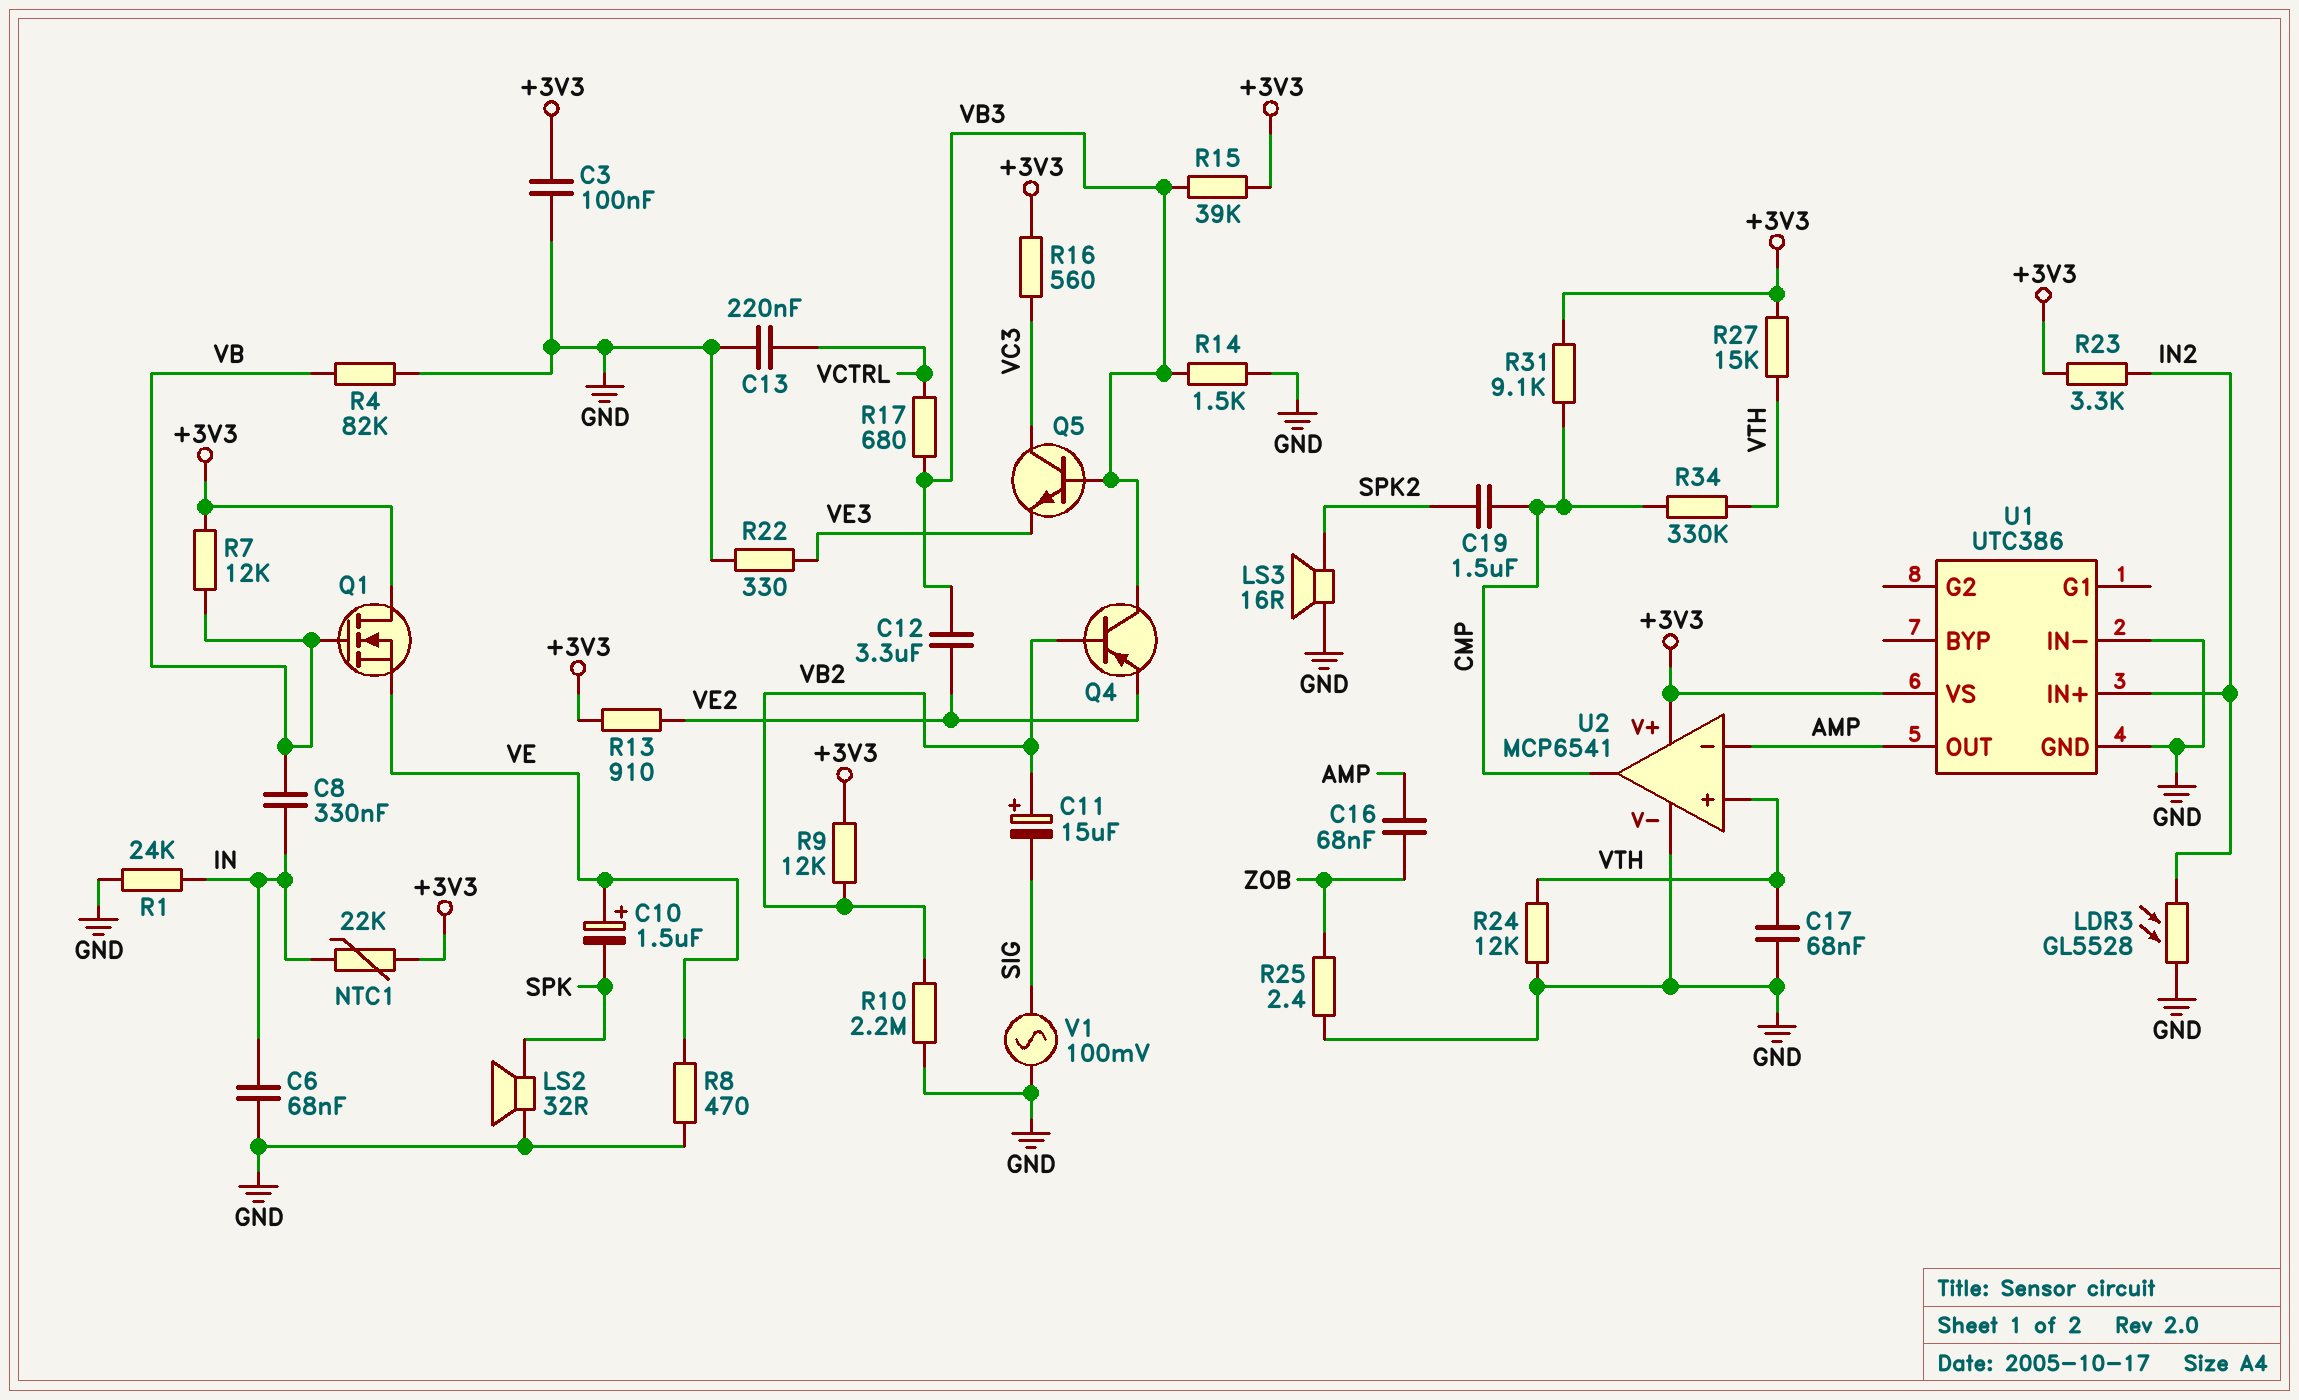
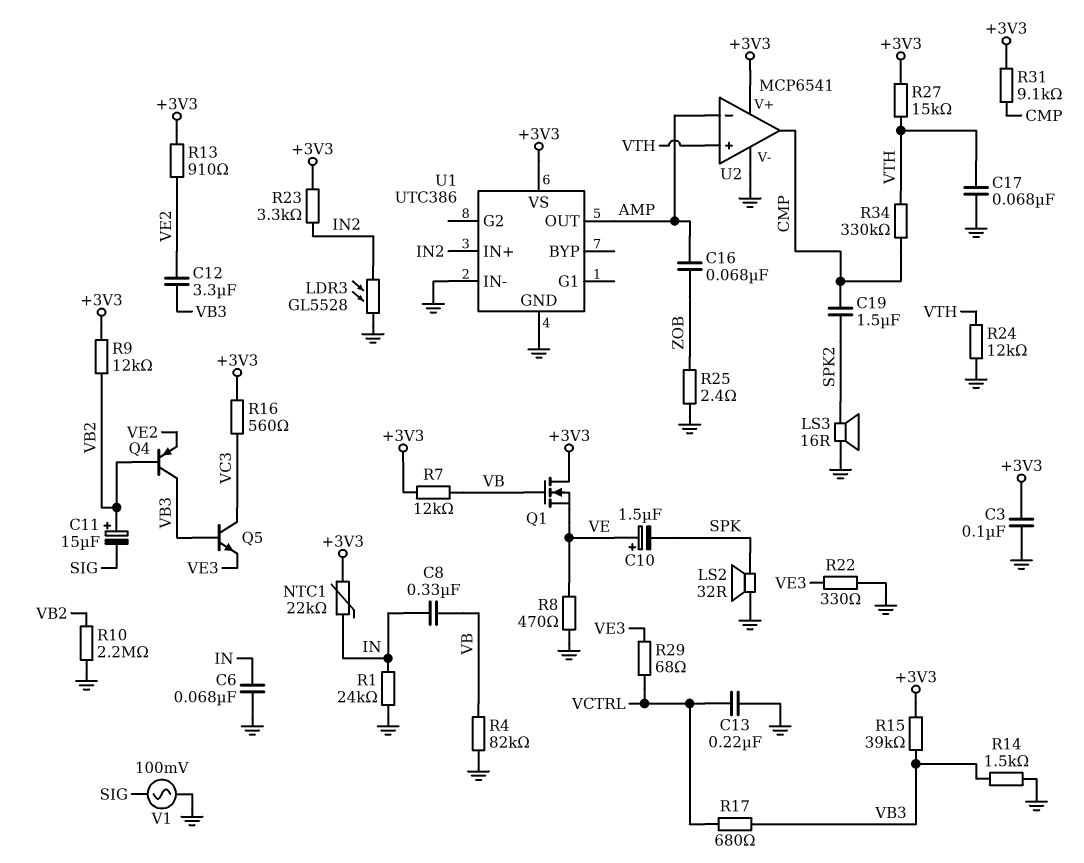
R29: none -> 68 (VCTRL, VE3)

